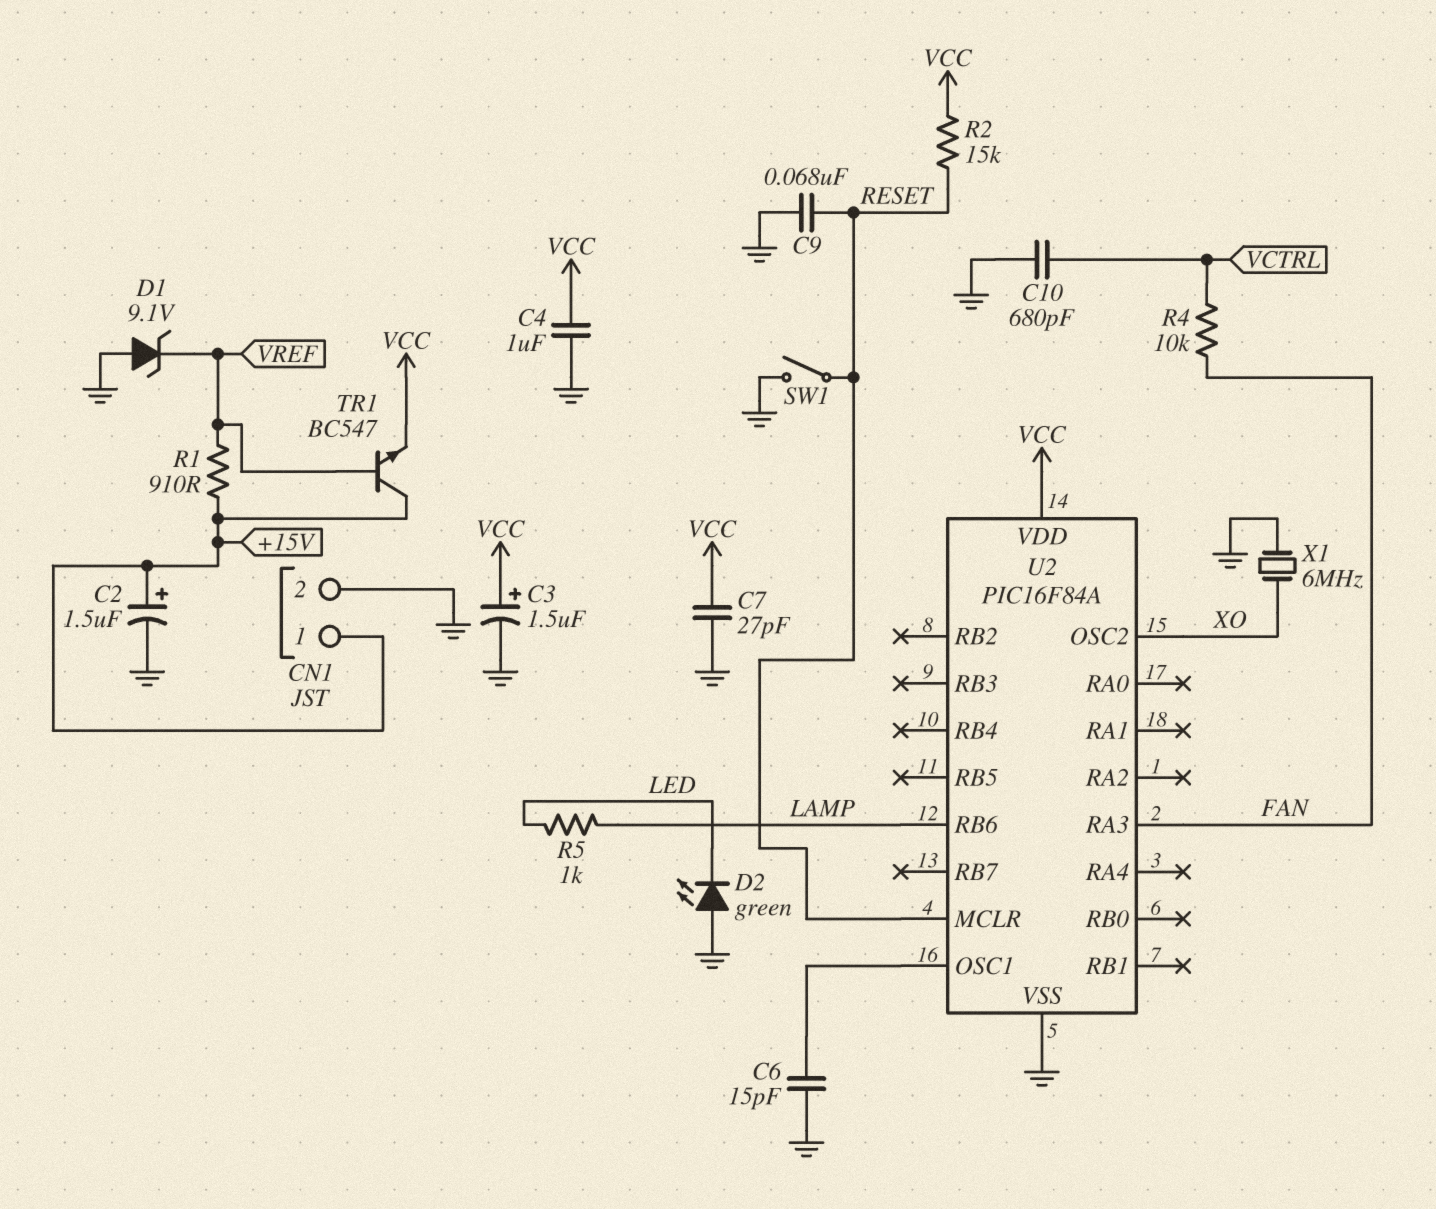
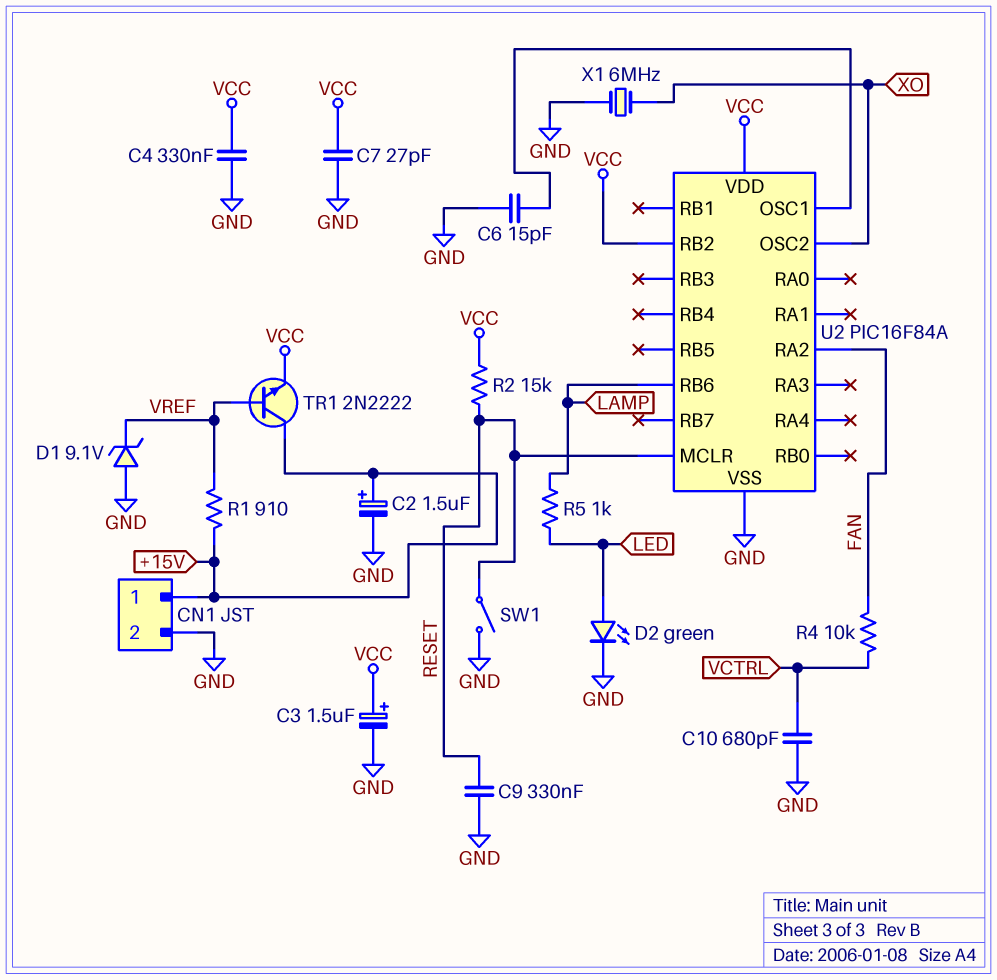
C4: 1uF (GND, VCC) -> 330nF (GND, VCC)
C9: 68nF (GND, RESET) -> 330nF (GND, RESET)
D2: LED green (A GND, K LED) -> LED green (A LED, K GND)
TR1: NPN BC547 (B VREF, C +15V, E VCC) -> NPN 2N2222 (B VREF, C +15V, E VCC)
U2 pin RA2: none -> FAN
U2 pin RA3: FAN -> none
U2 pin RB2: none -> VCC

